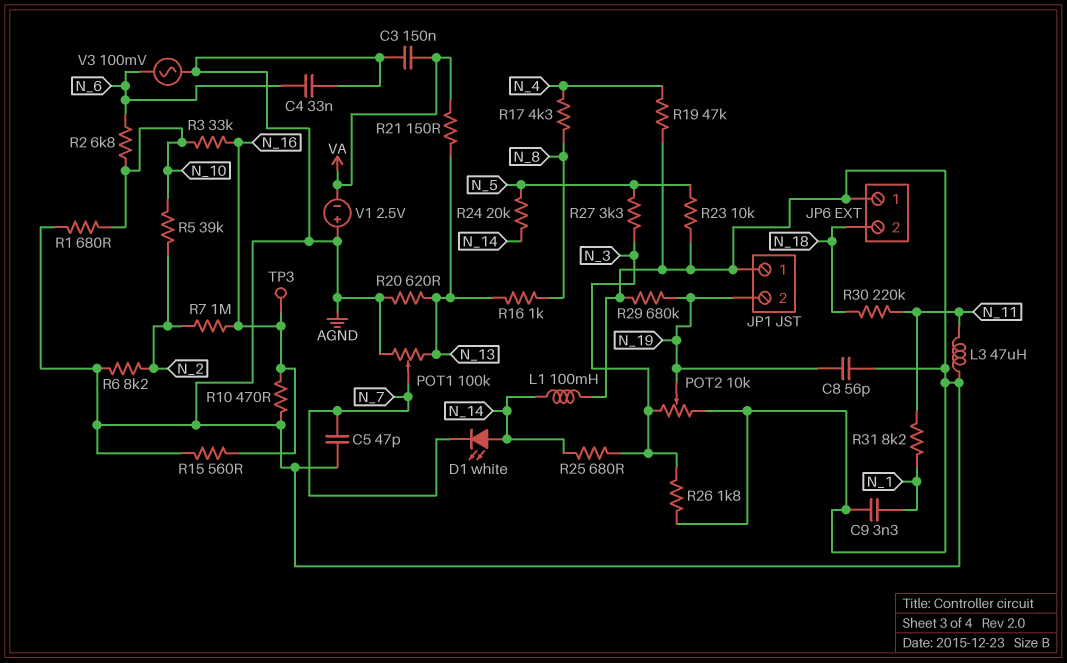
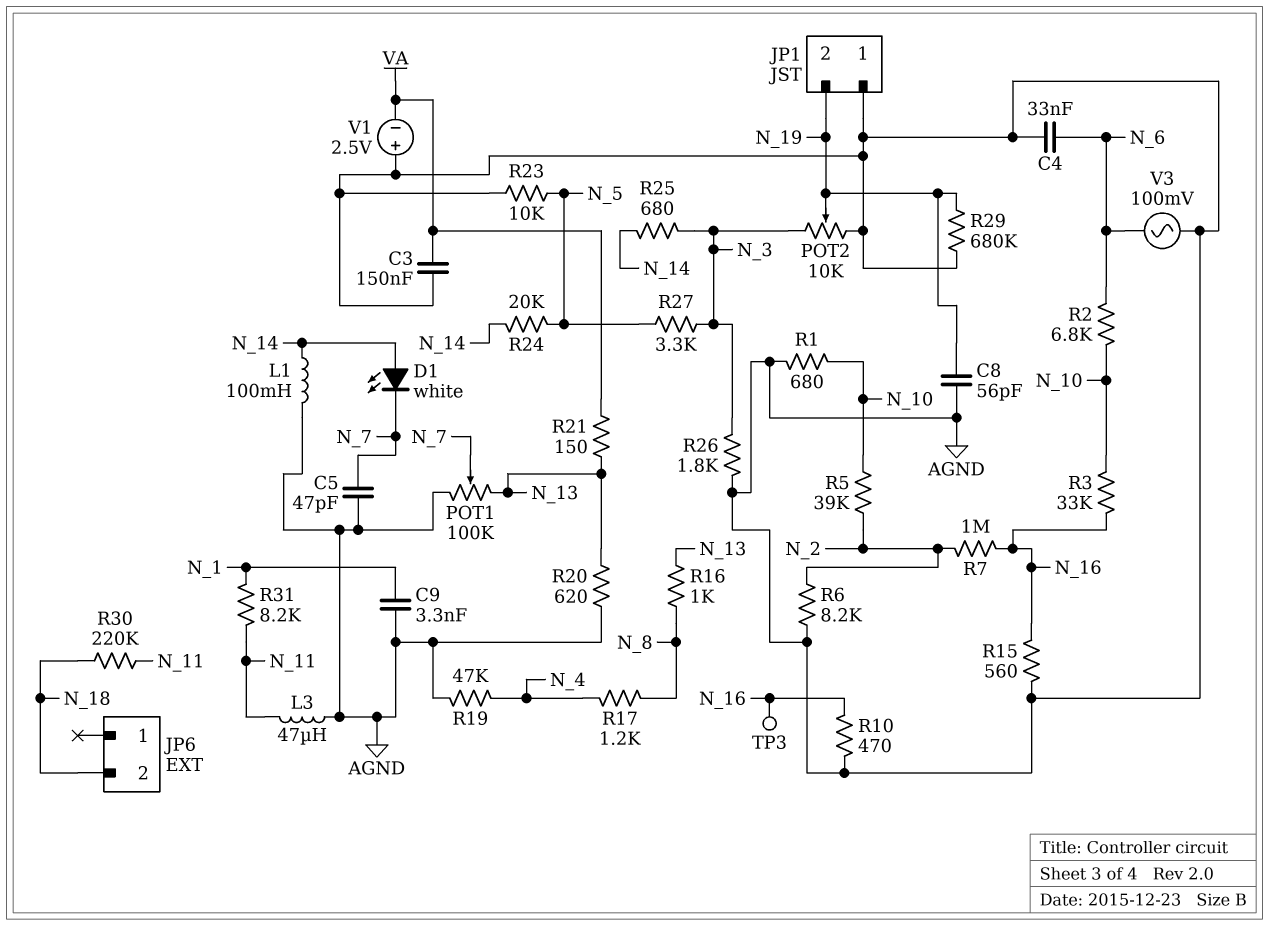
JP6 pin 1: AGND -> none
R17: 4.3k (N_4, N_8) -> 1.2k (N_4, N_8)

